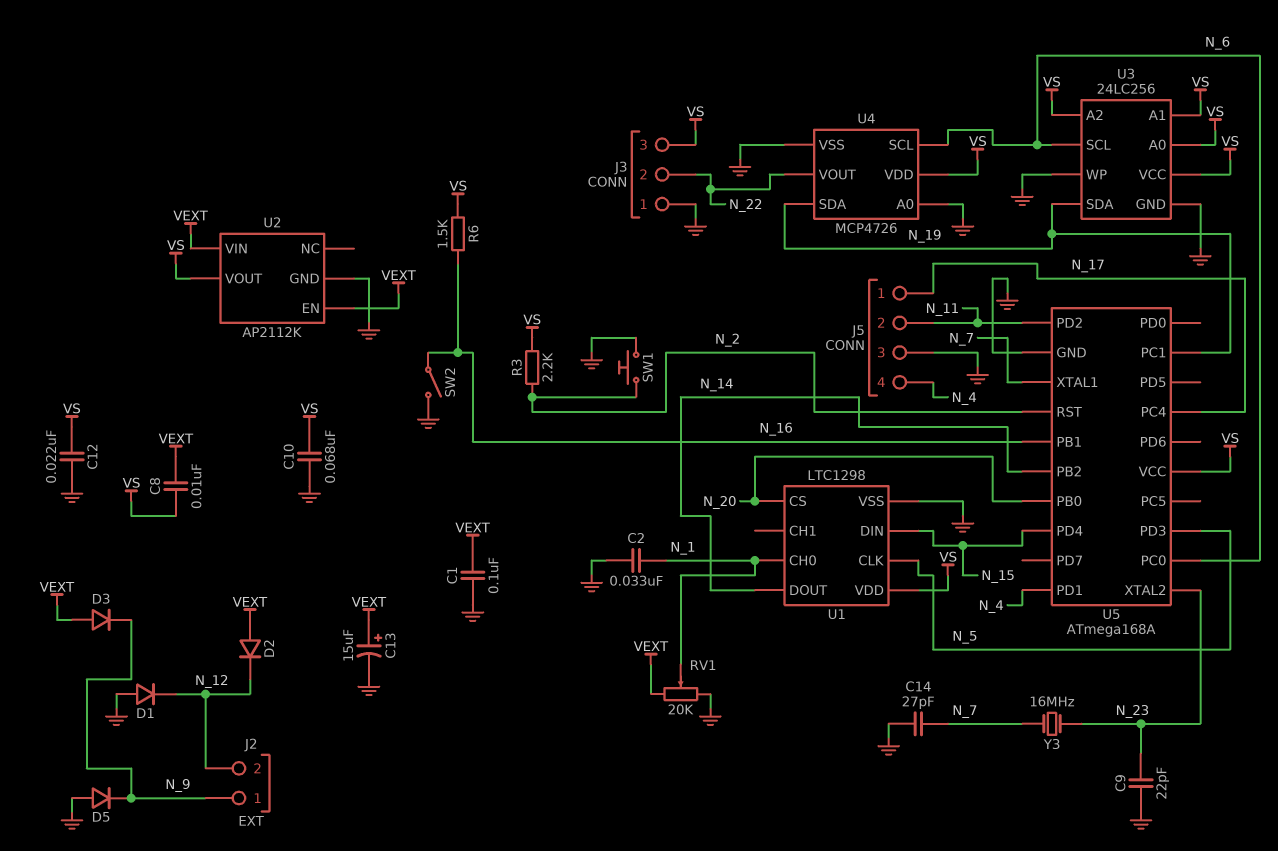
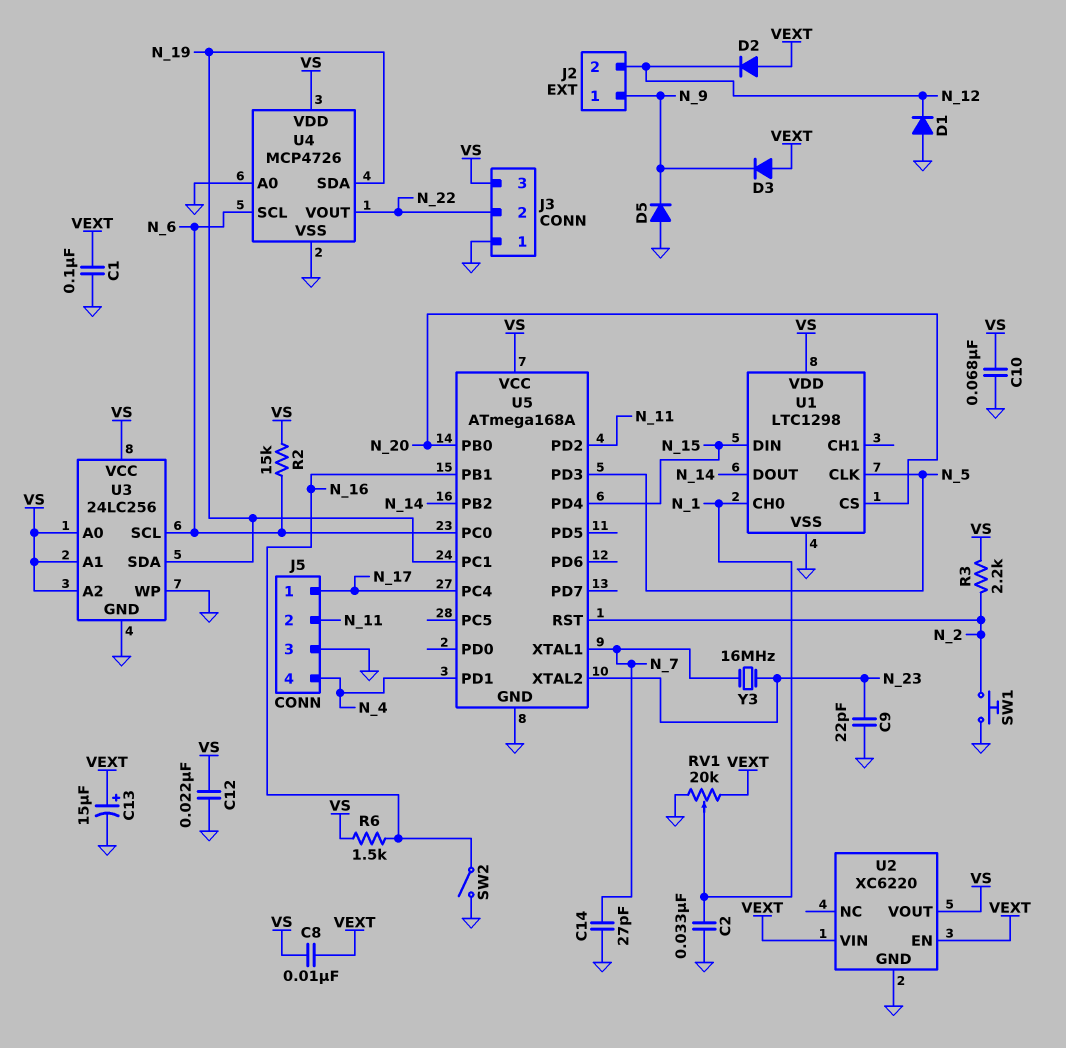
R2: none -> 15k (N_6, VS)
U2: AP2112K -> XC6220

